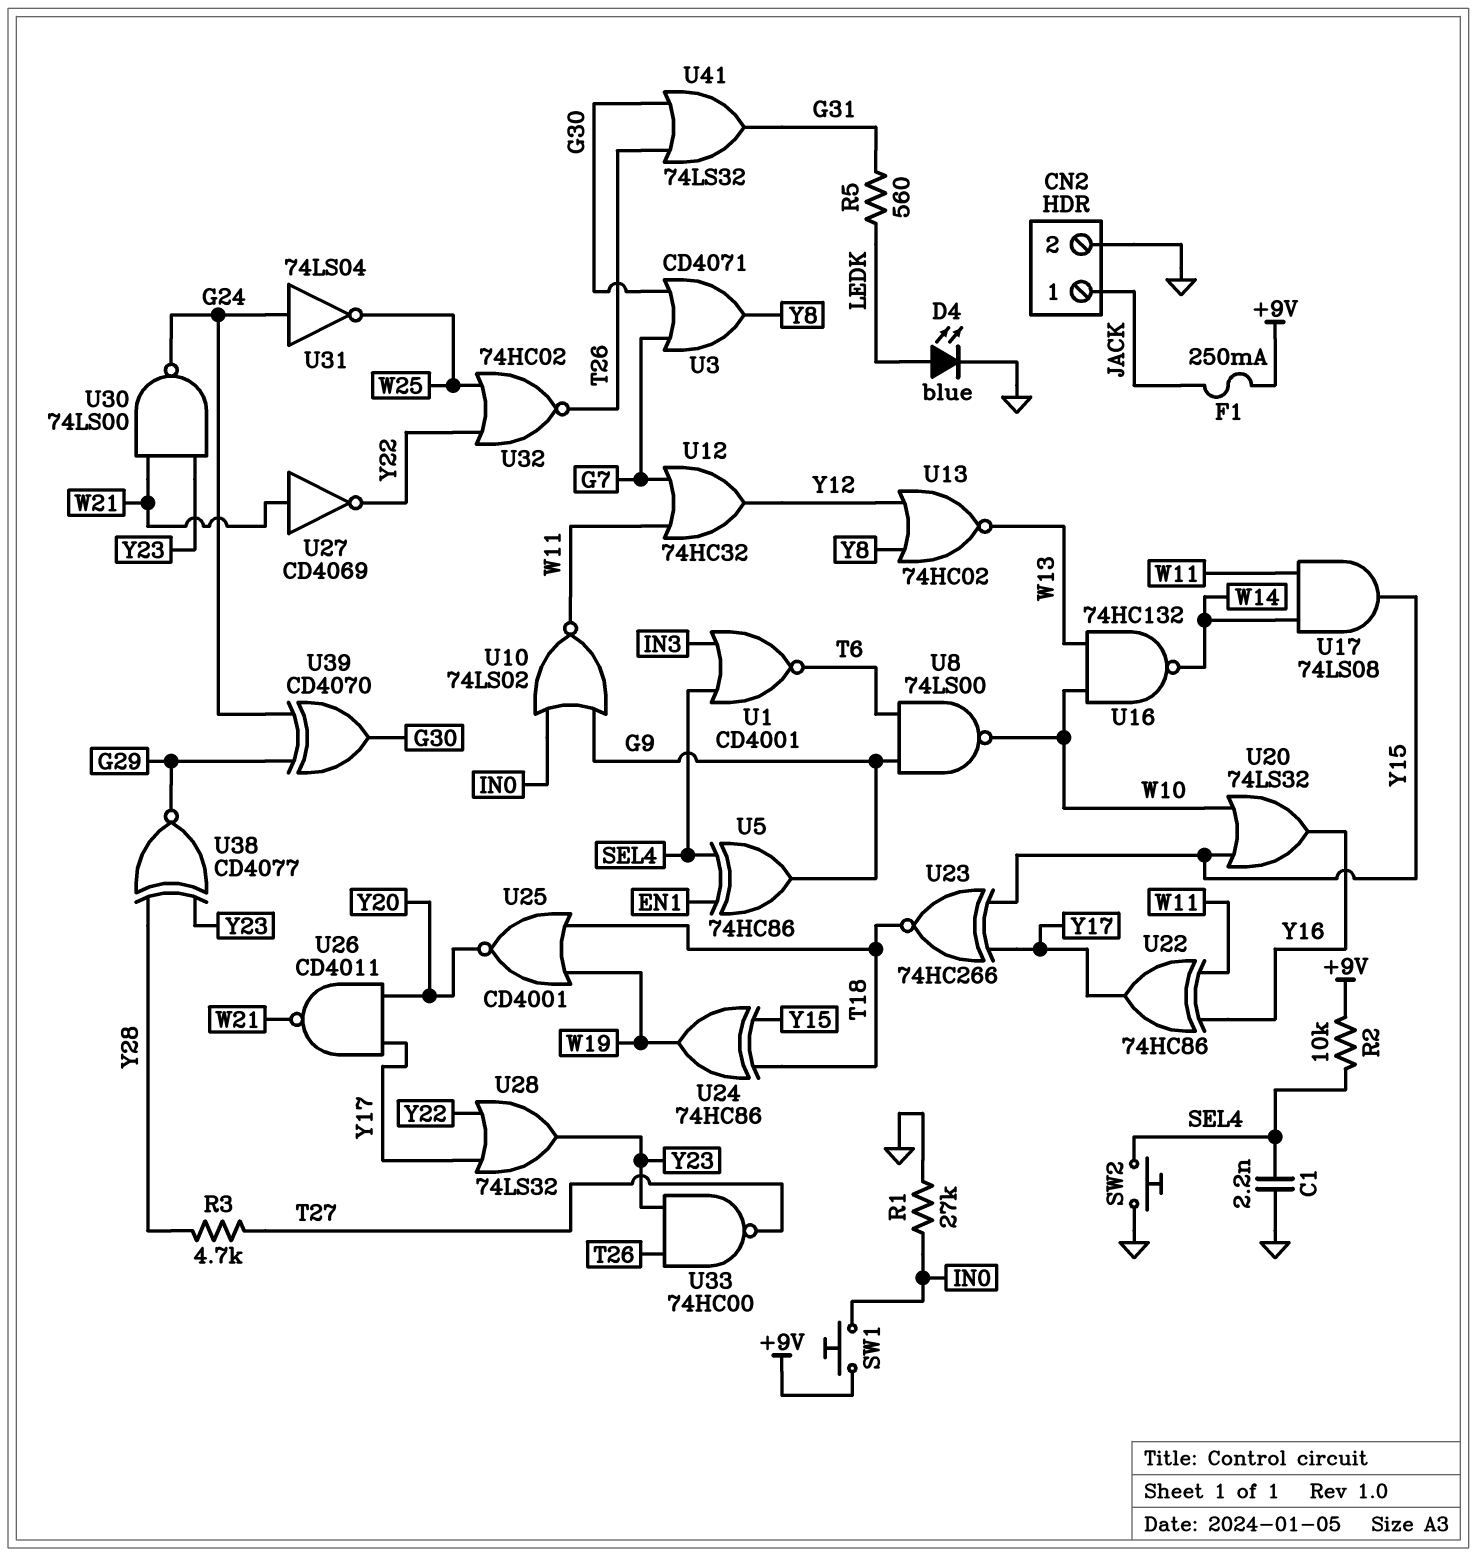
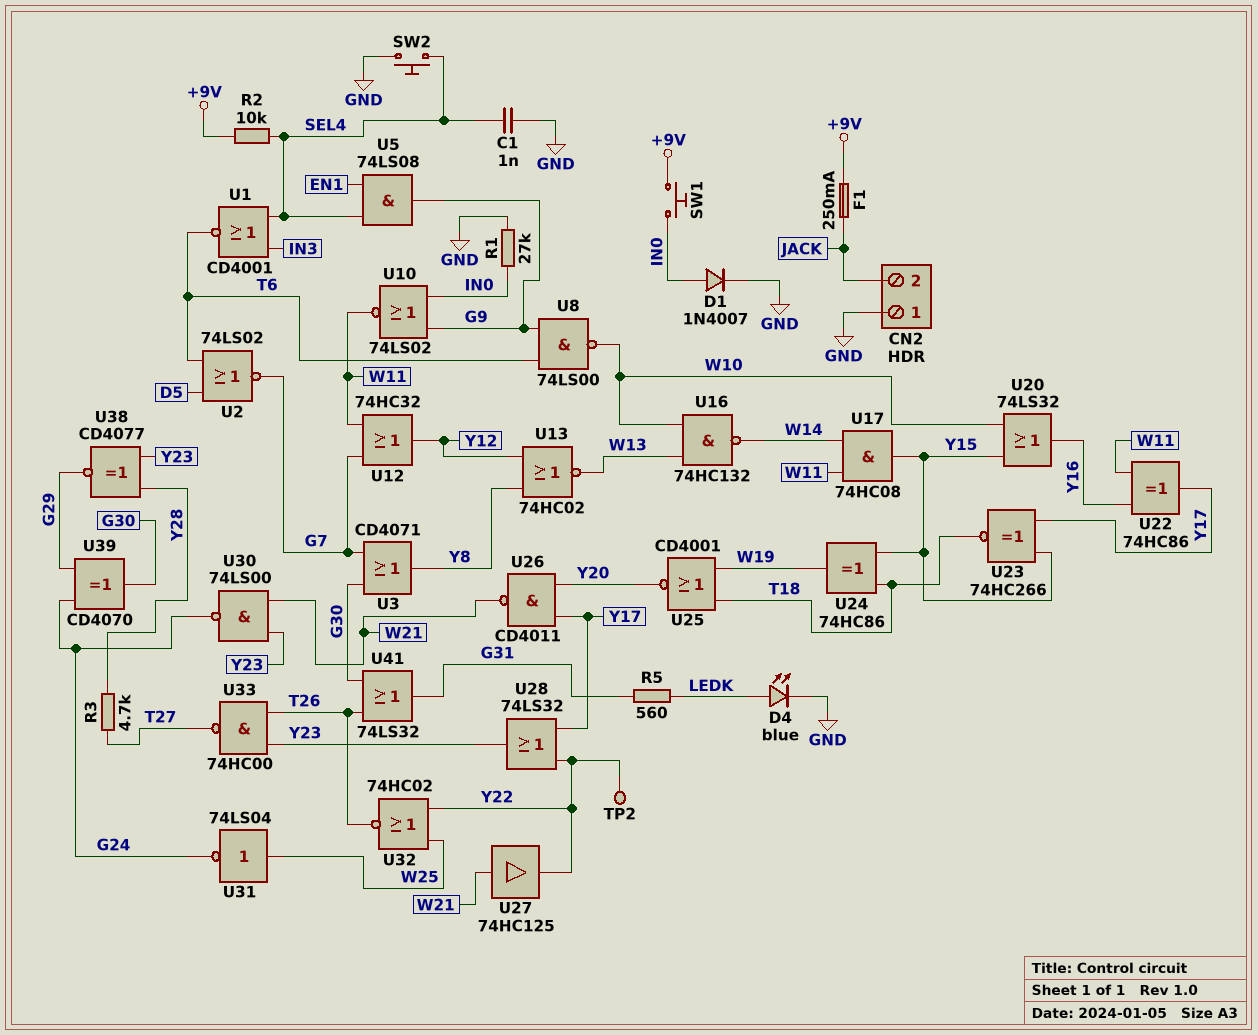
C1: 2.2nF (GND, SEL4) -> 1nF (GND, SEL4)
CN2 pin 1: JACK -> GND
CN2 pin 2: GND -> JACK
D1: none -> diode 1N4007 (A IN0, K GND)
TP2: none -> test point (Y22)
U2: none -> NOR 74LS02 (in D5, in T6, out G7)
U5: XOR 74HC86 (in EN1, in SEL4, out G9) -> AND 74LS08 (in EN1, in SEL4, out G9)
U17: AND 74LS08 (in W11, in W14, out Y15) -> AND 74HC08 (in W11, in W14, out Y15)
U27: NOT CD4069 (in W21, out Y22) -> buffer 74HC125 (in W21, out Y22)
U31: NOT 74LS04 (in G24, out W25) -> NOT 74LS04 (in W25, out G24)

